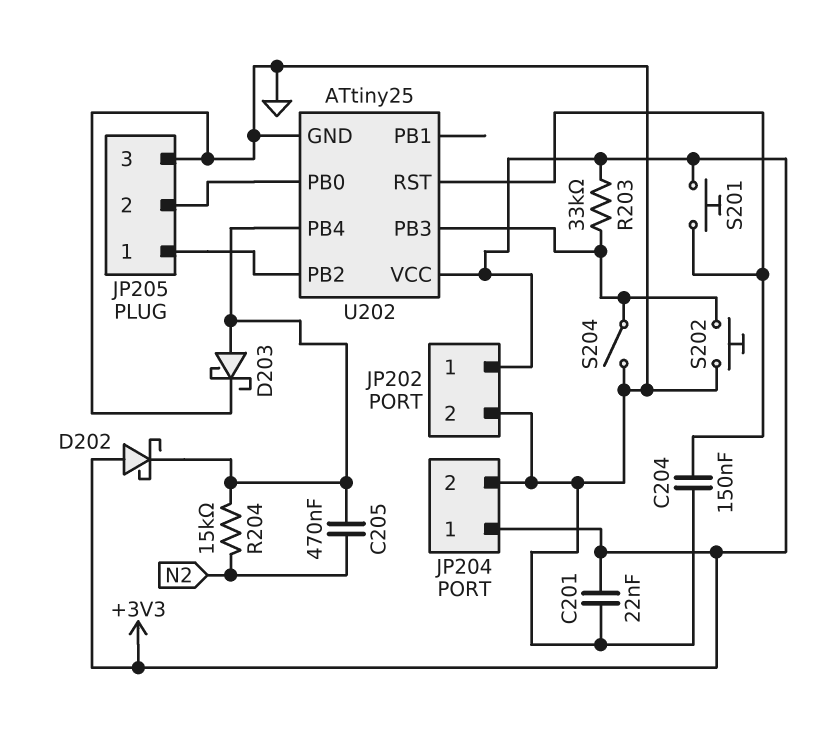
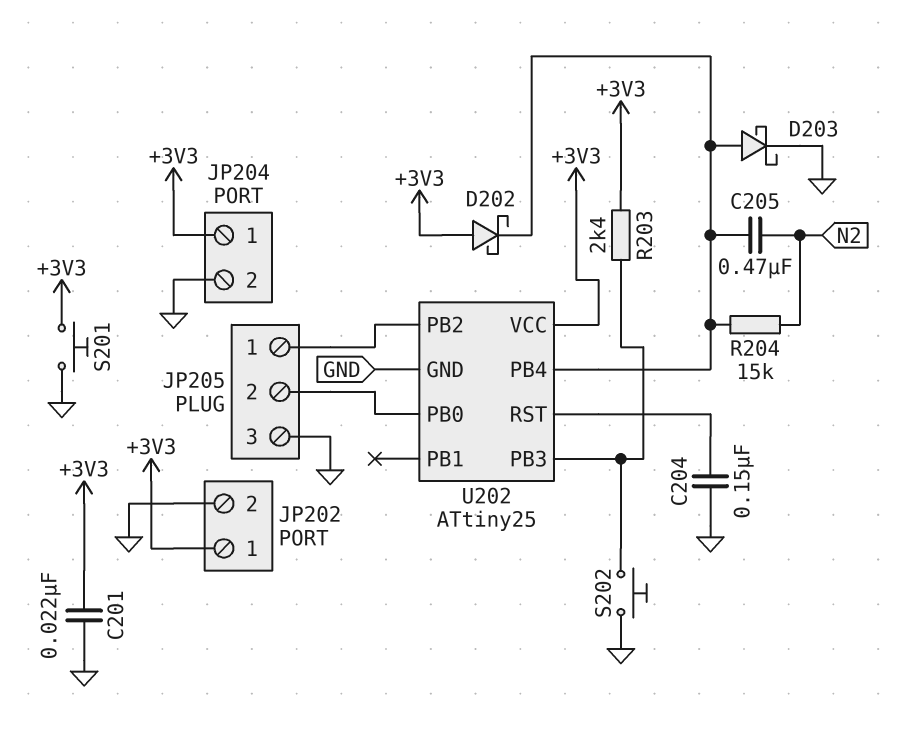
R203: 33k (+3V3, U202/PB3) -> 2.4k (+3V3, U202/PB3)
S201: button (+3V3, U202/RST) -> button (+3V3, GND)
S204: switch (GND, U202/PB3) -> none

